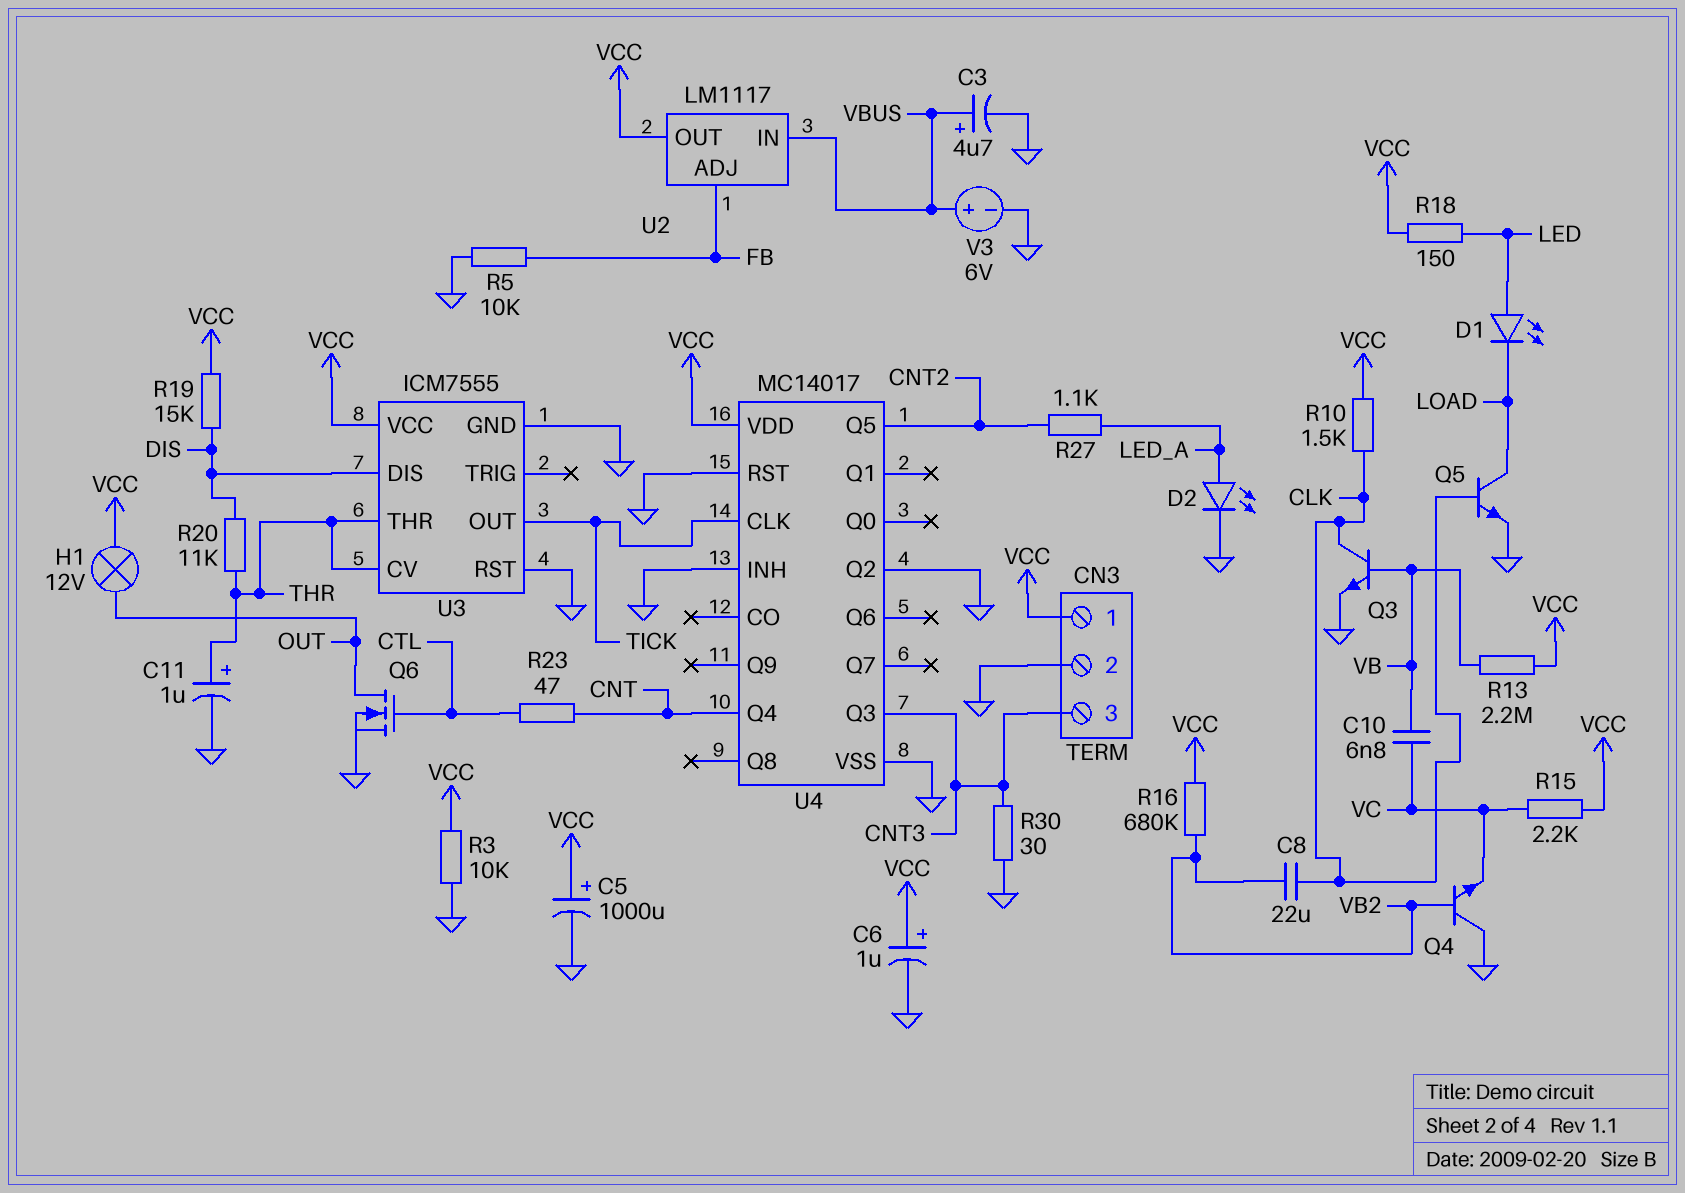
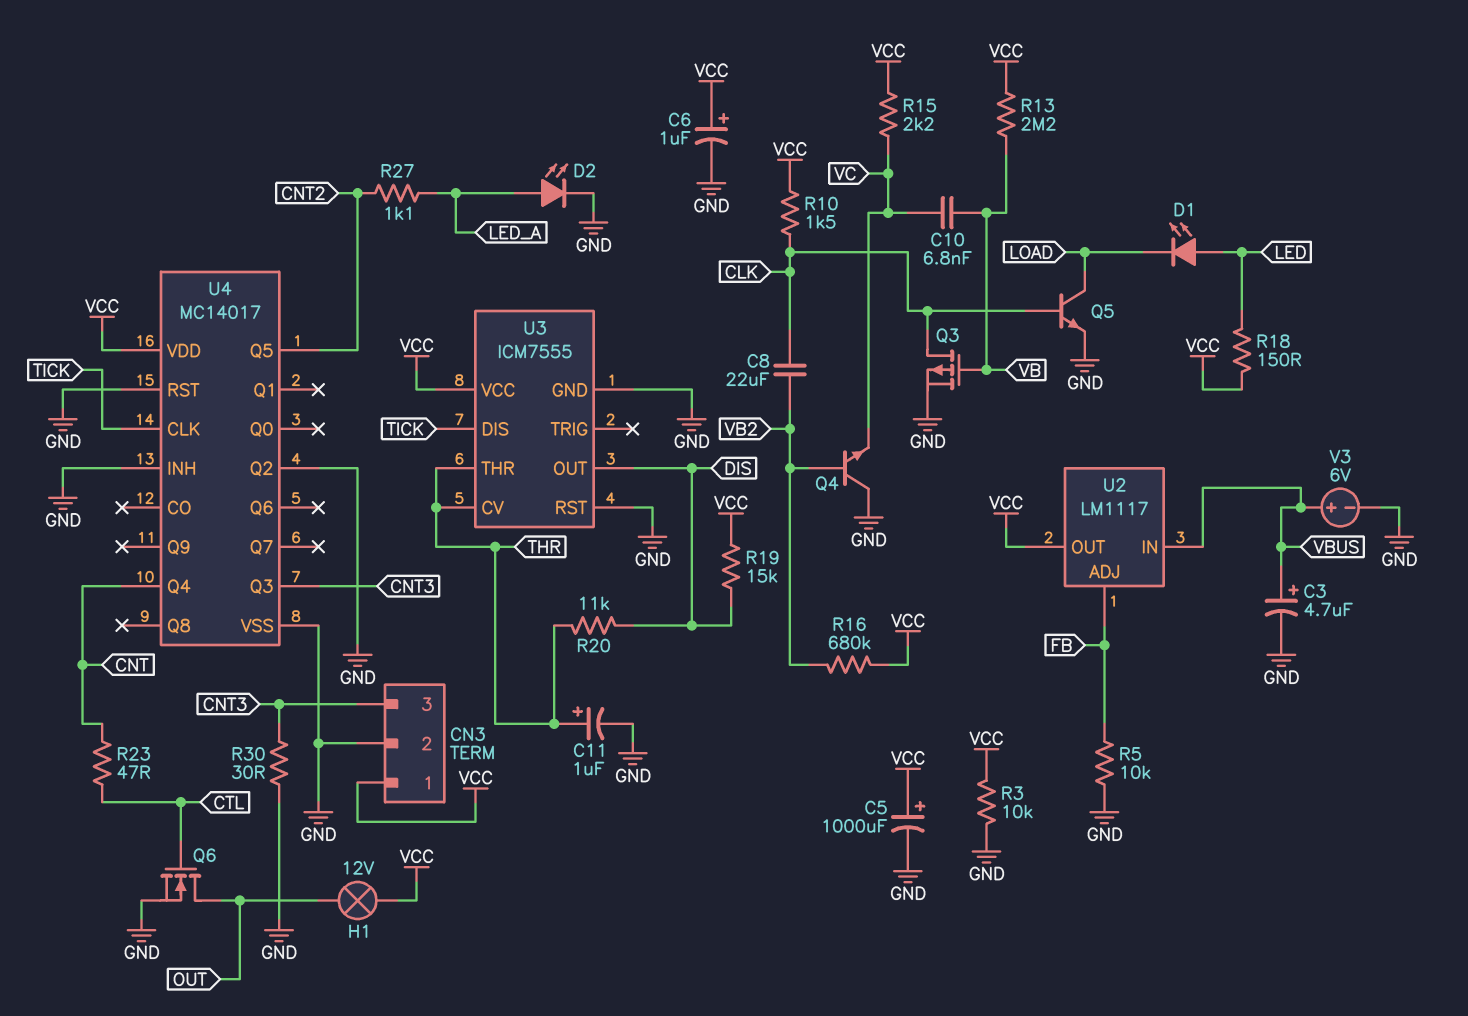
Q3: NPN (B VB, C CLK, E GND) -> PMOS (G VB, D CLK, S GND)
U3 pin DIS: DIS -> TICK
U3 pin OUT: TICK -> DIS

